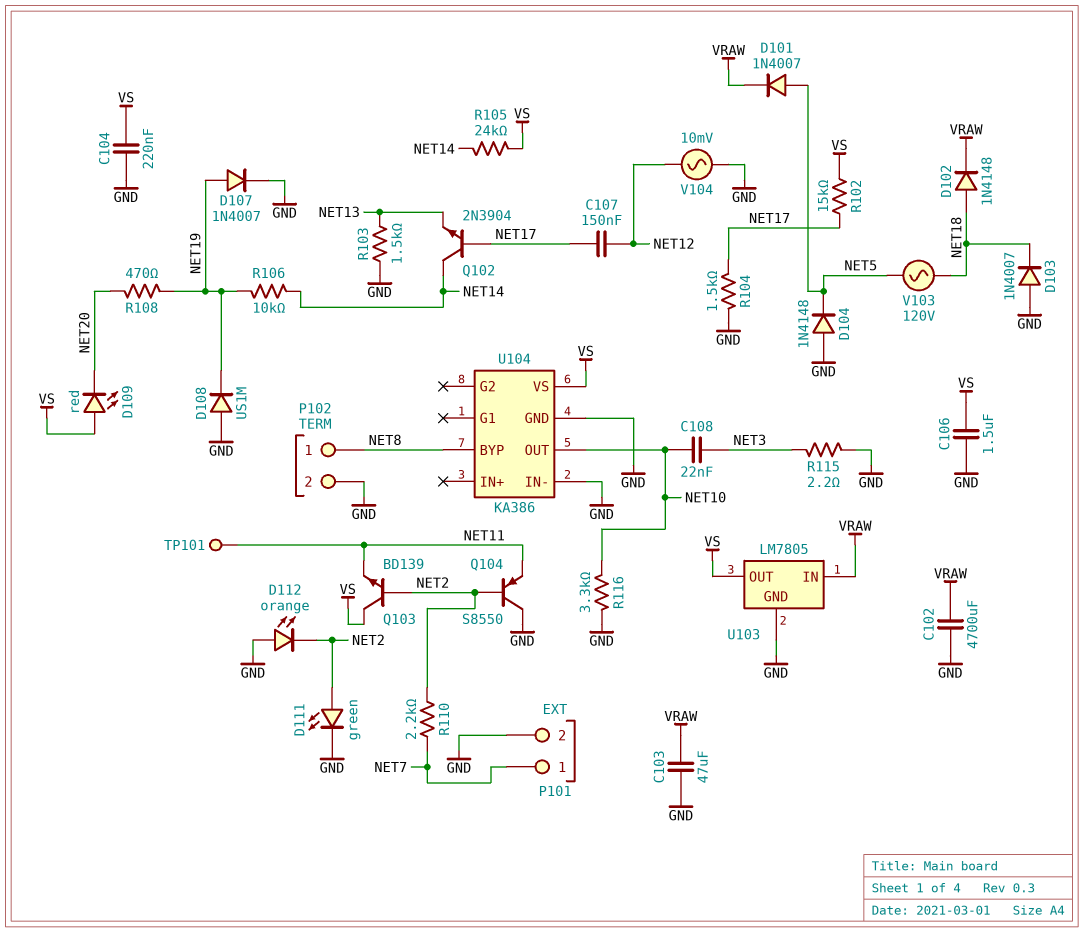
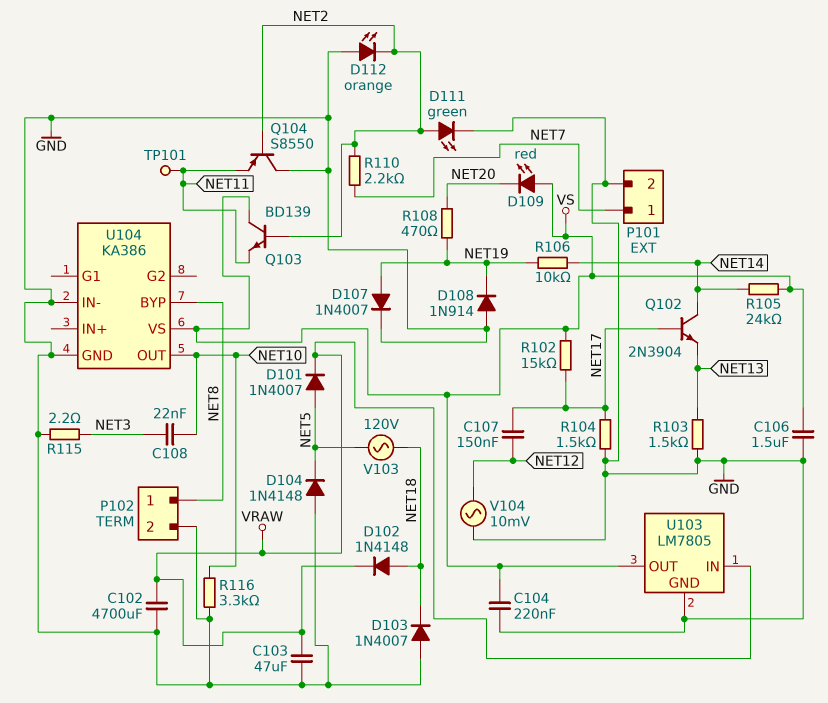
D108: diode US1M (A GND, K NET19) -> diode 1N914 (A GND, K NET19)

